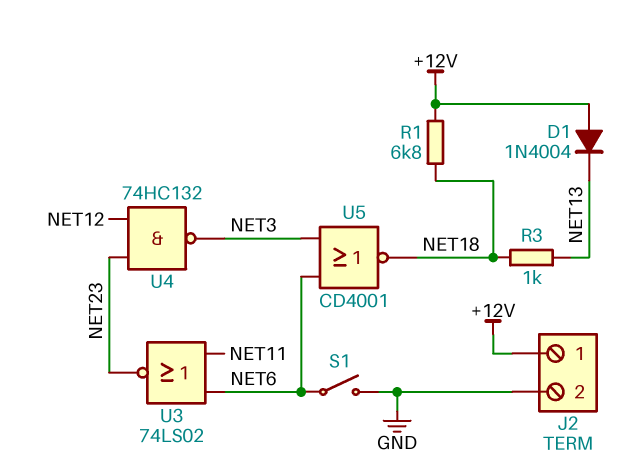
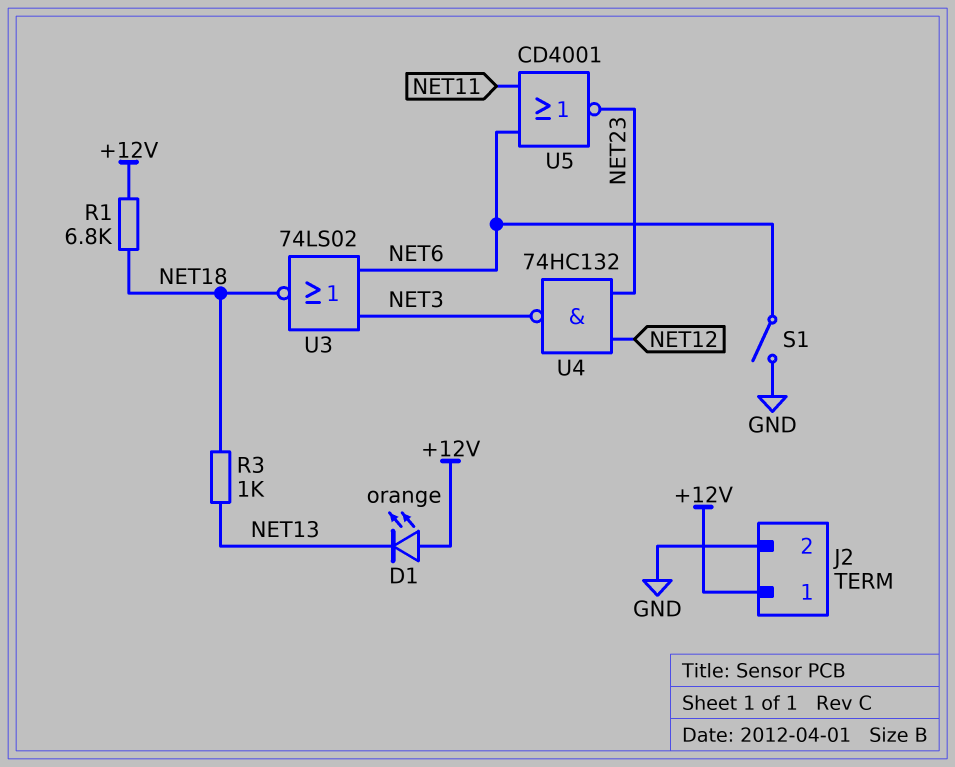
D1: diode 1N4004 (A +12V, K NET13) -> LED orange (A +12V, K NET13)
U3: NOR 74LS02 (in NET6, in NET11, out NET23) -> NOR 74LS02 (in NET3, in NET6, out NET18)
U5: NOR CD4001 (in NET3, in NET6, out NET18) -> NOR CD4001 (in NET6, in NET11, out NET23)

